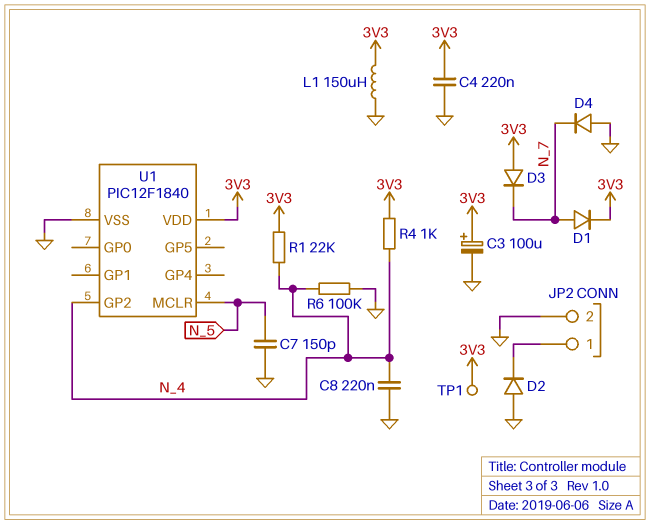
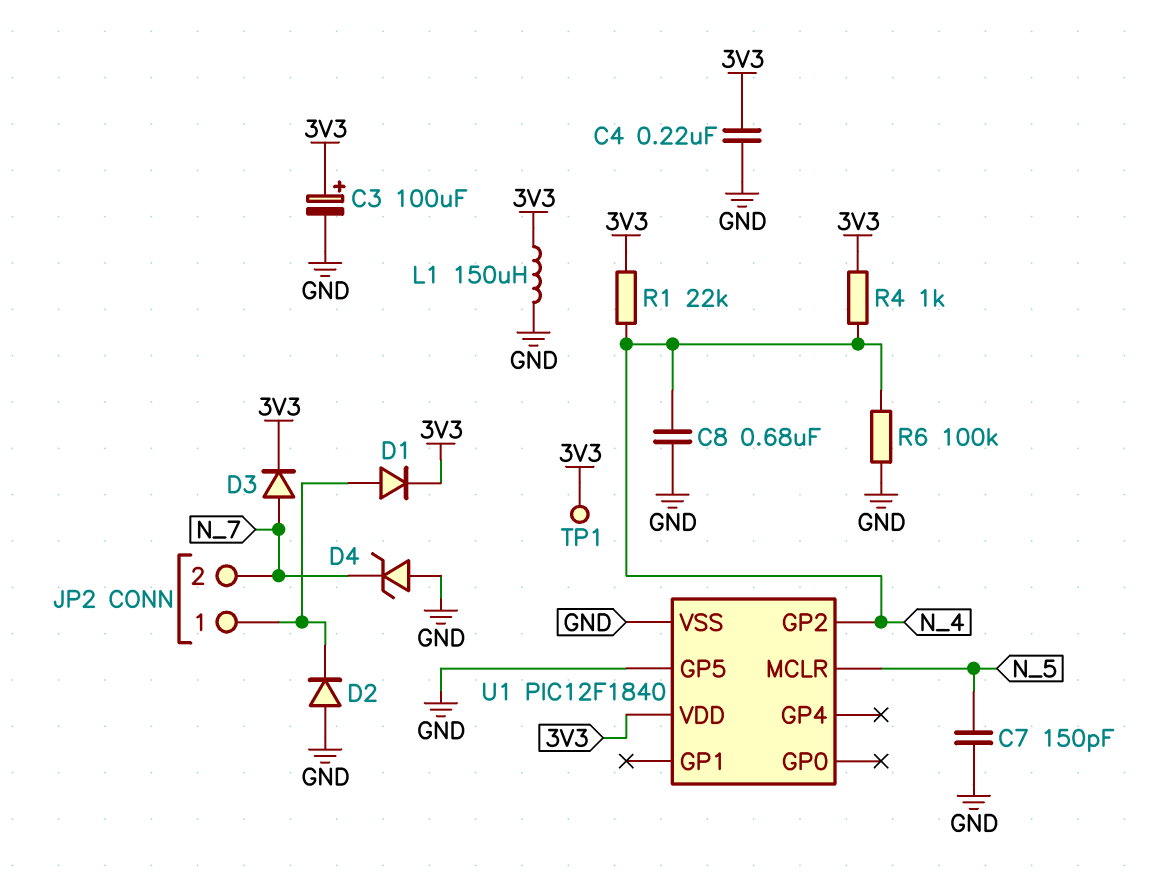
C8: 220nF (GND, N_4) -> 680nF (GND, N_4)
D1: diode (A N_7, K 3V3) -> diode (A JP2/1, K 3V3)
D3: diode (A 3V3, K N_7) -> diode (A N_7, K 3V3)
D4: diode (A GND, K N_7) -> zener (A GND, K N_7)
JP2 pin 2: GND -> N_7
U1 pin GP5: none -> GND

